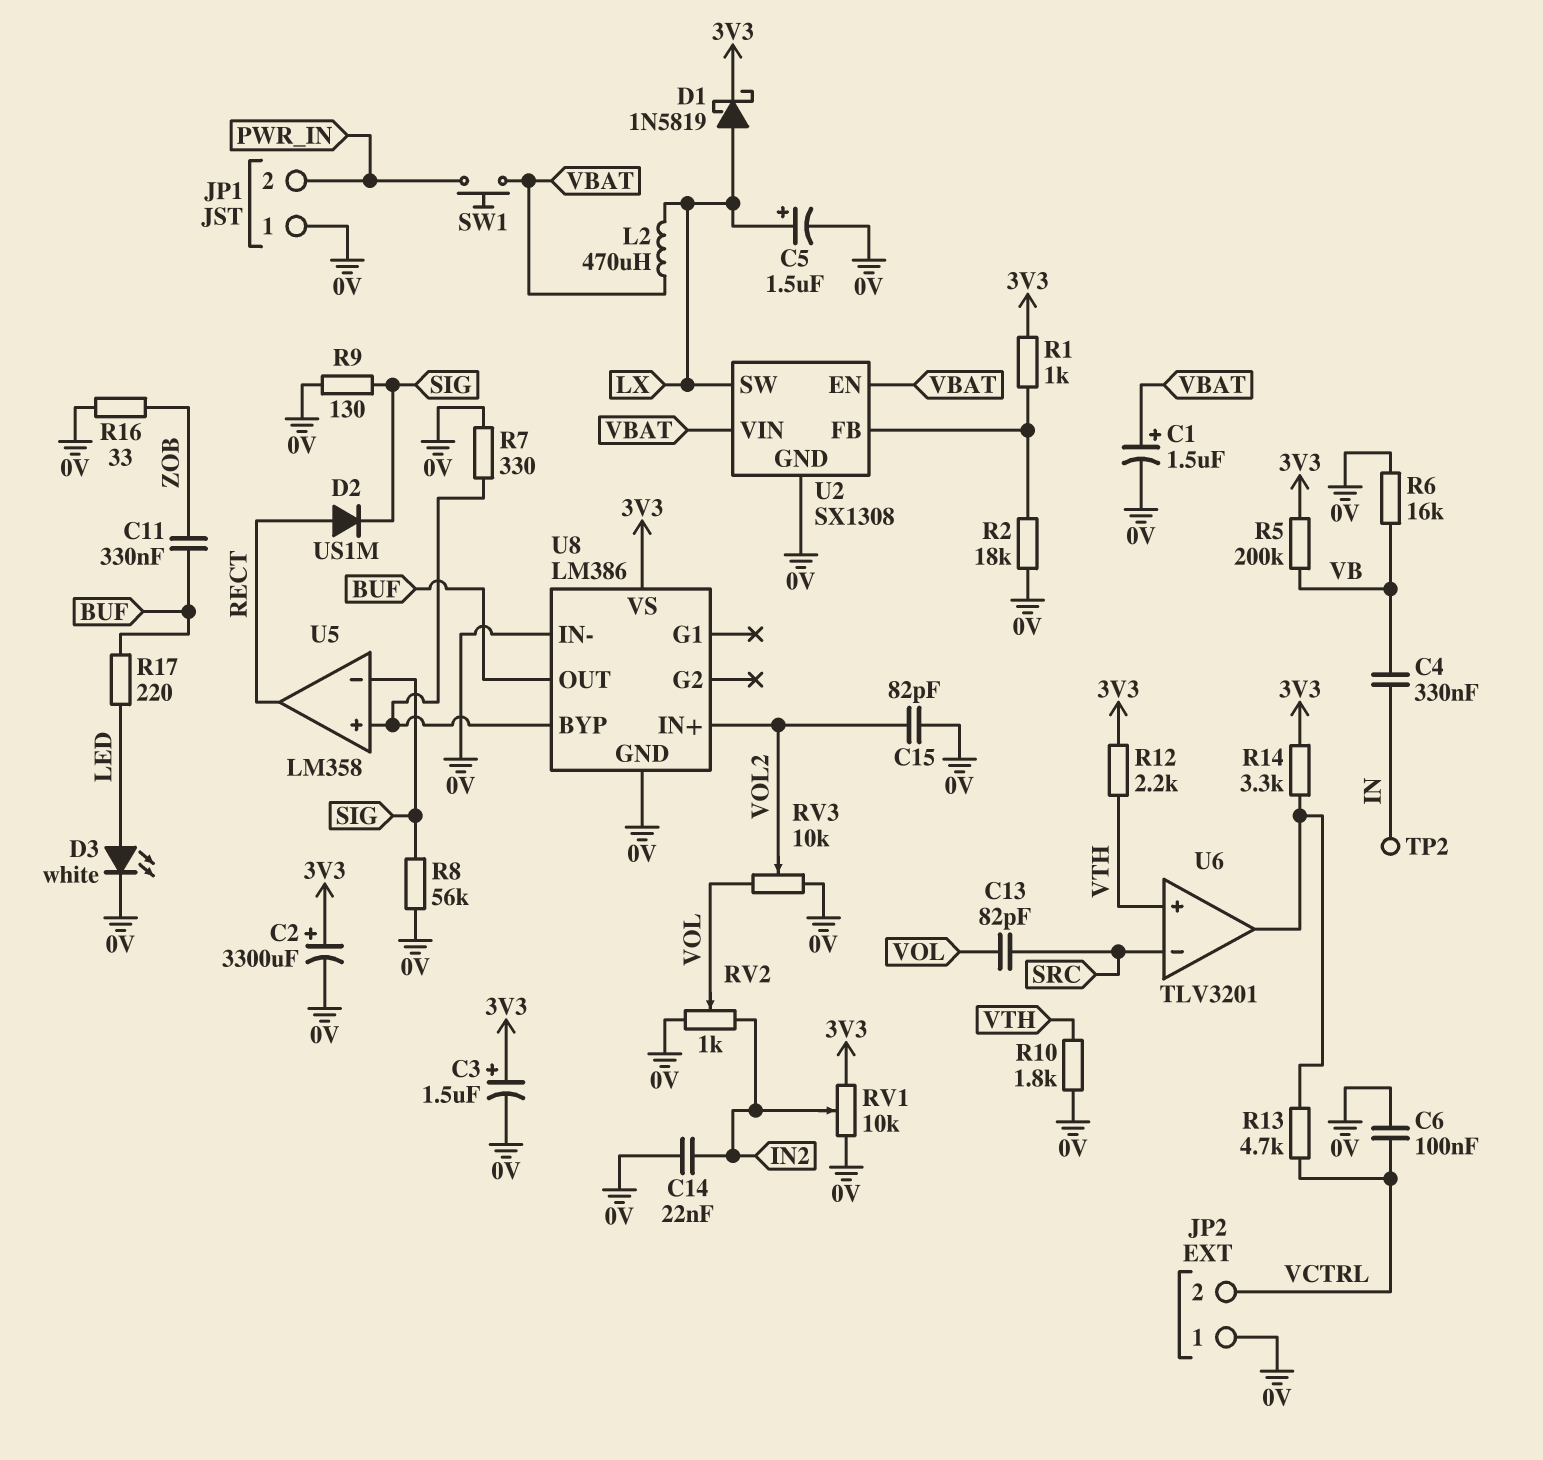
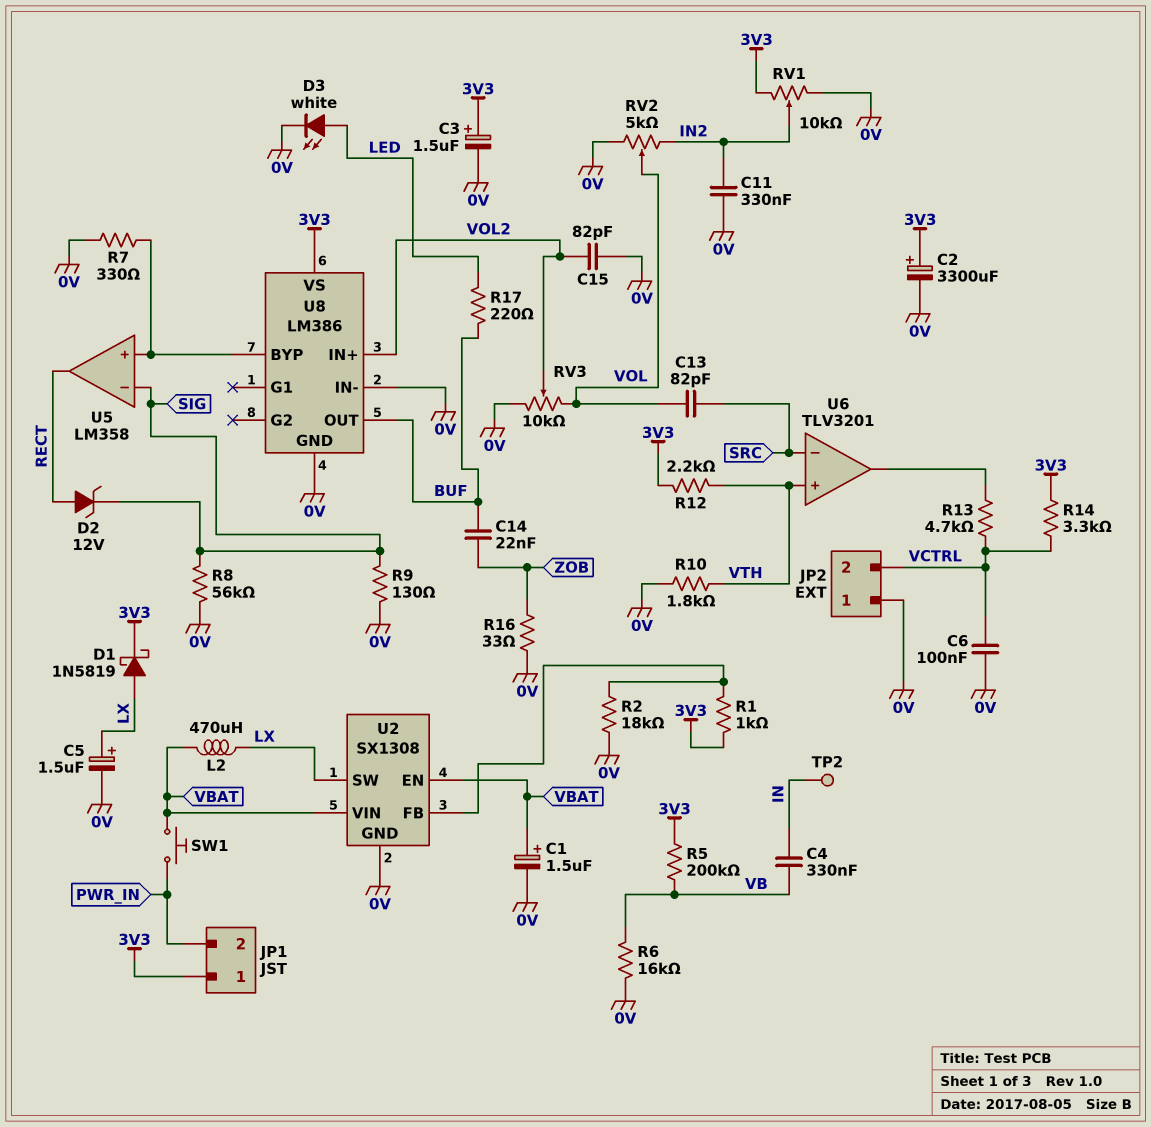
C11: 330nF (BUF, ZOB) -> 330nF (0V, IN2)
C14: 22nF (0V, IN2) -> 22nF (BUF, ZOB)
D2: diode US1M (A RECT, K SIG) -> zener 12V (A RECT, K SIG)
JP1 pin 1: 0V -> 3V3
R14: 3.3k (3V3, U6/out) -> 3.3k (3V3, VCTRL)
RV2: 1k (0V, IN2, wiper VOL) -> 5k (0V, IN2, wiper VOL)

